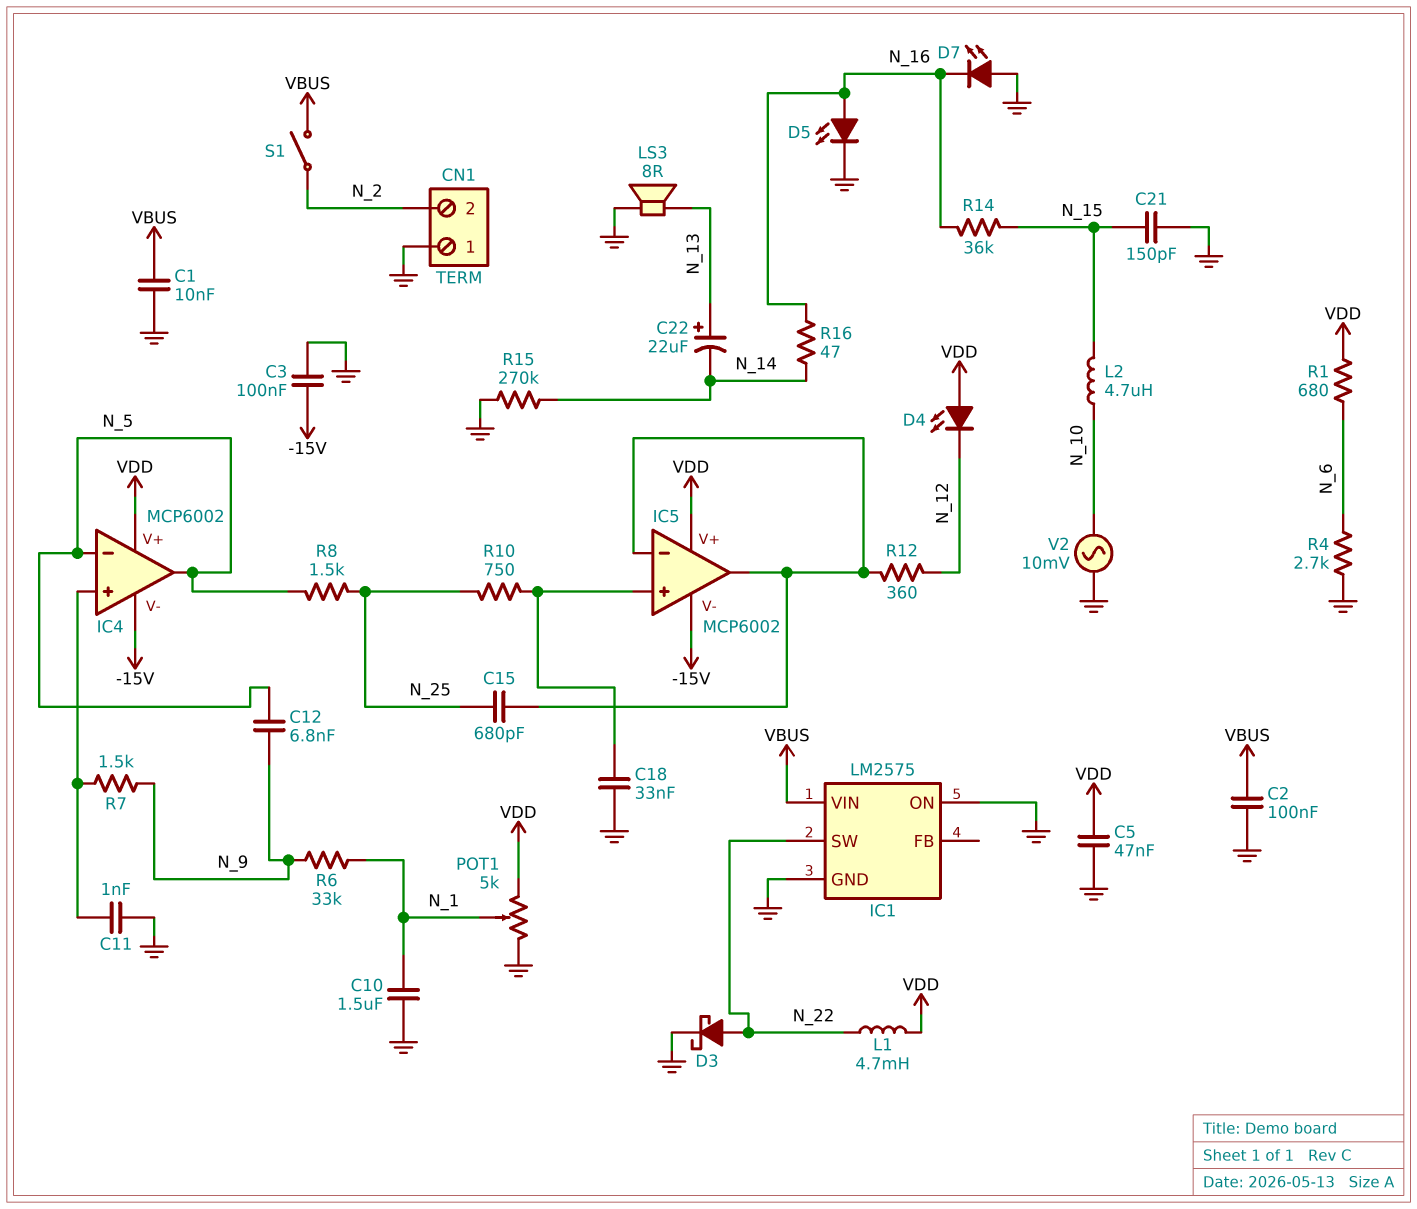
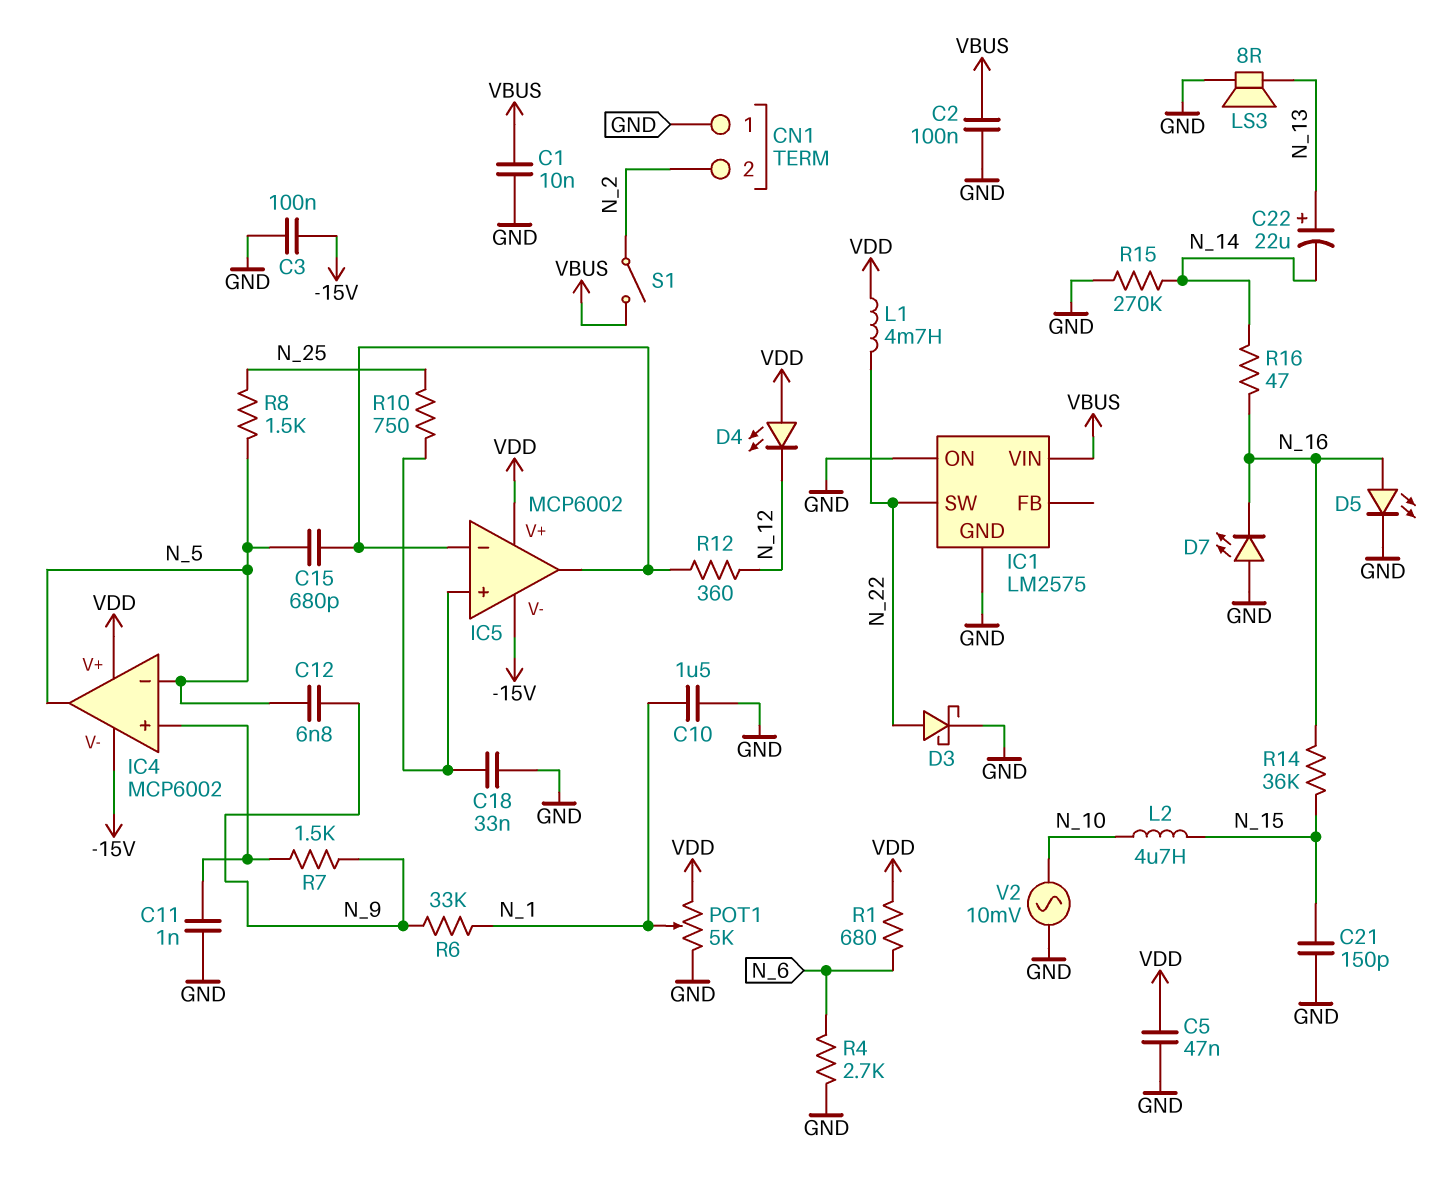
C15: 680pF (IC5/in-, N_25) -> 680pF (IC5/in-, N_5)

